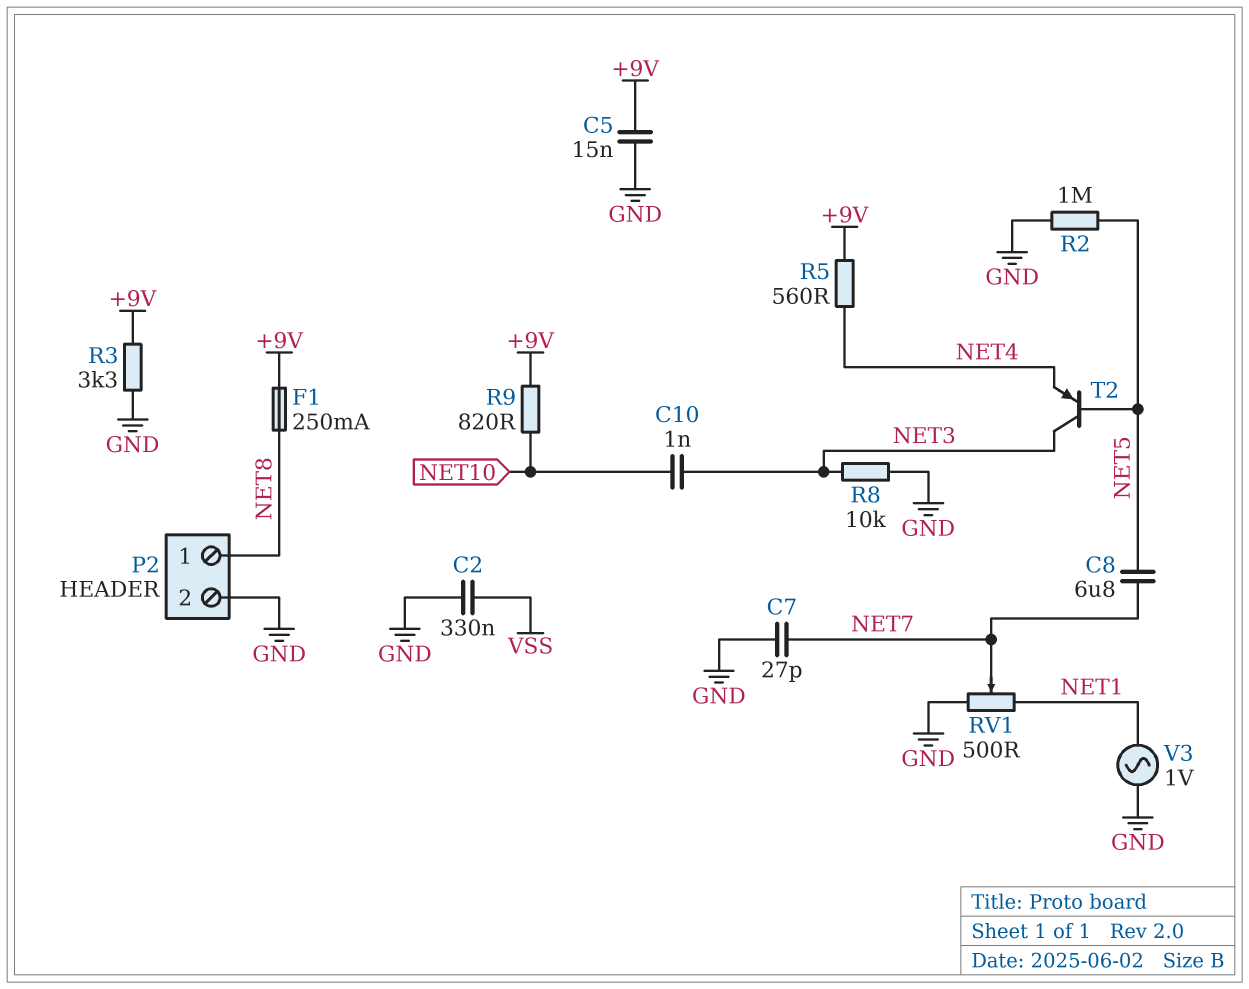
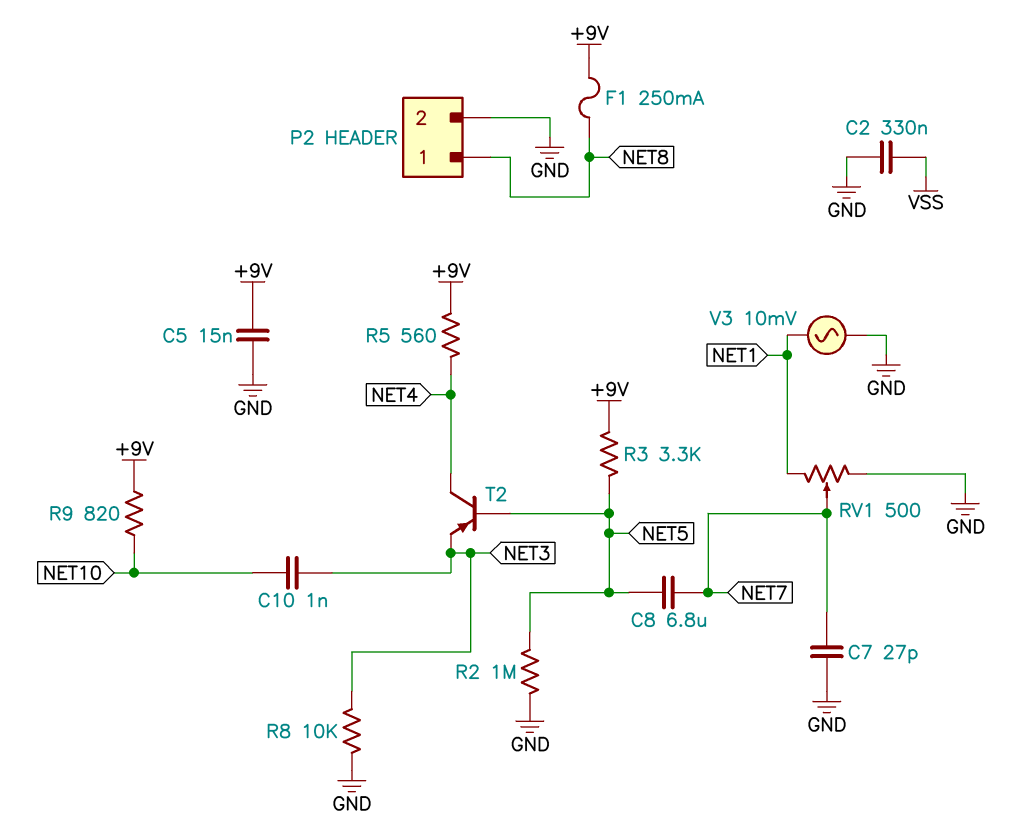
R3: 3.3k (+9V, GND) -> 3.3k (+9V, NET5)
T2: PNP (B NET5, C NET3, E NET4) -> PNP (B NET5, C NET4, E NET3)
V3: AC 1V (GND, NET1) -> AC 10mV (GND, NET1)

